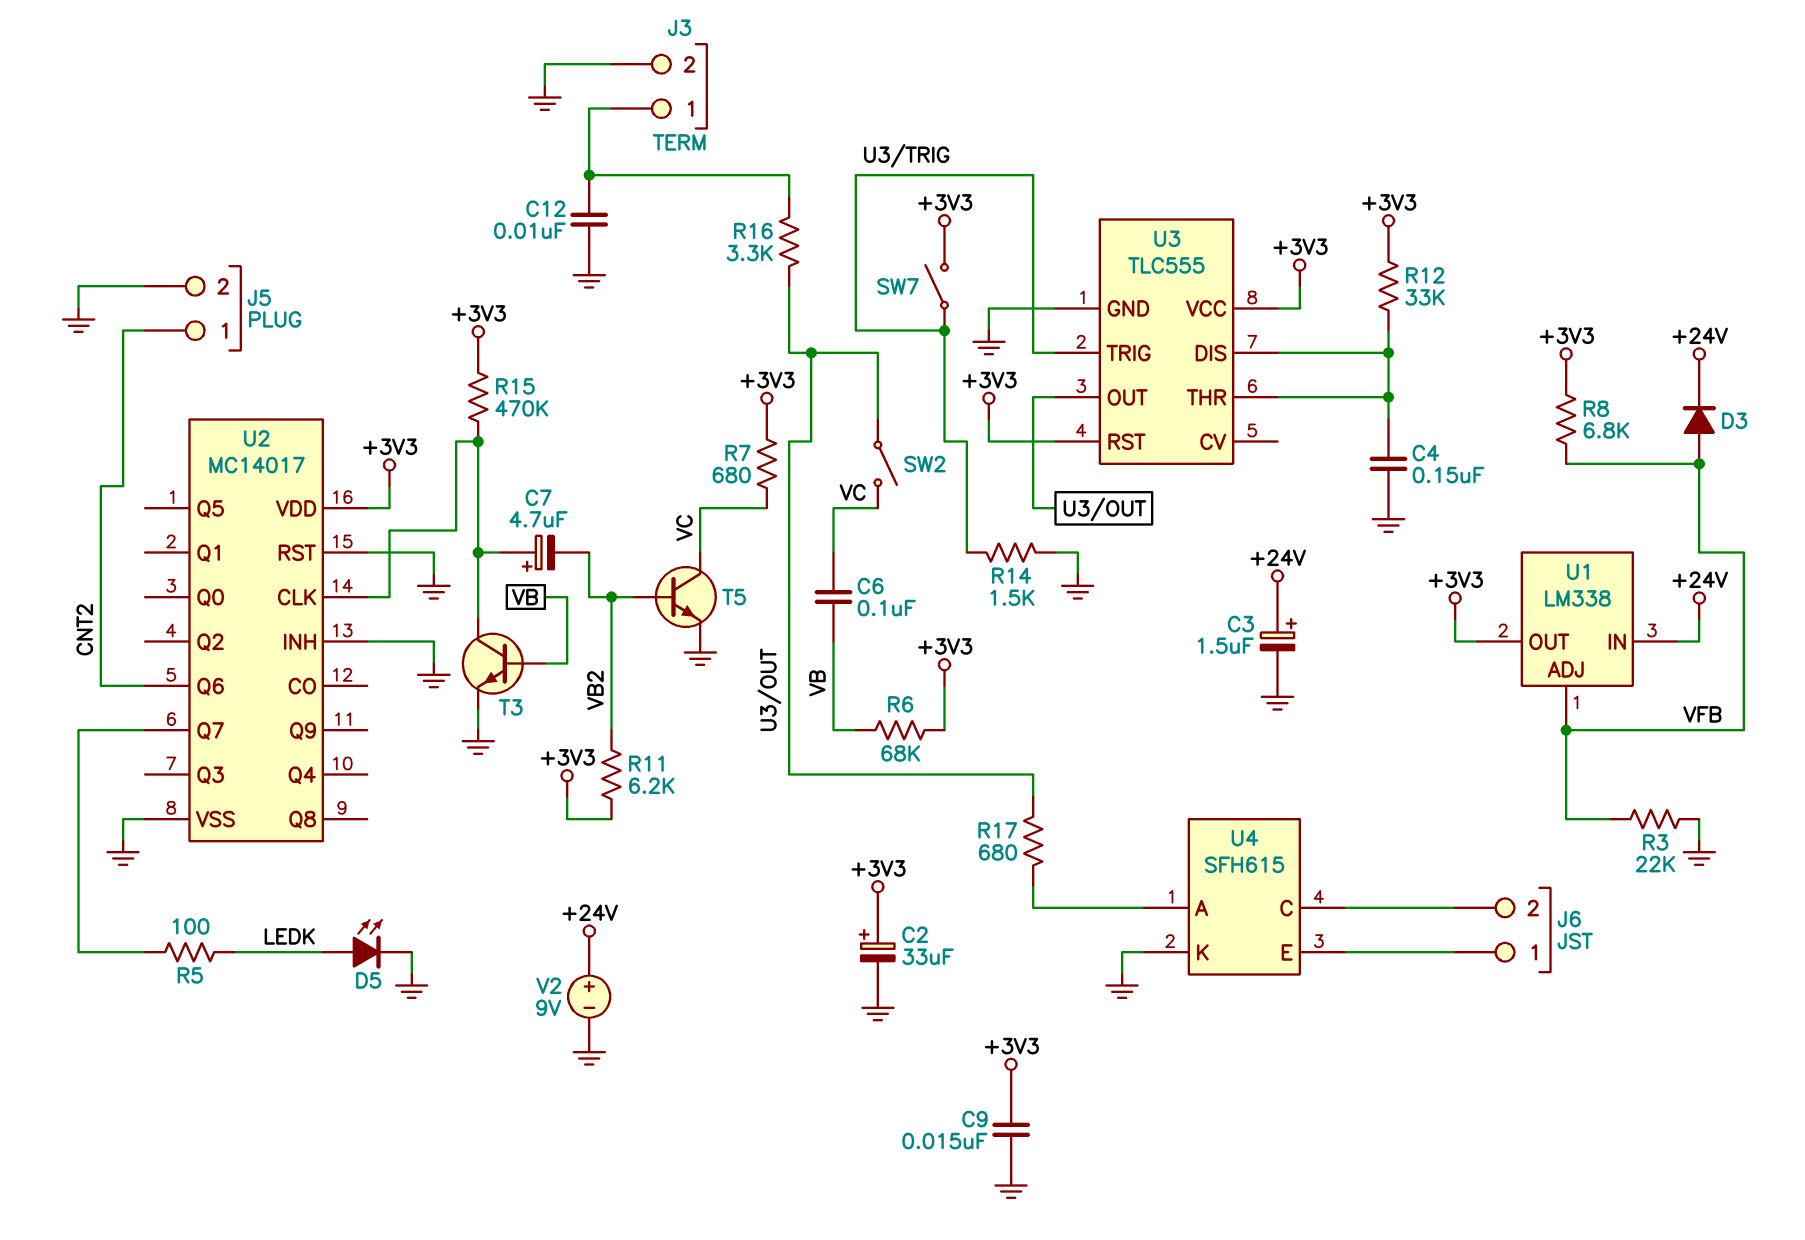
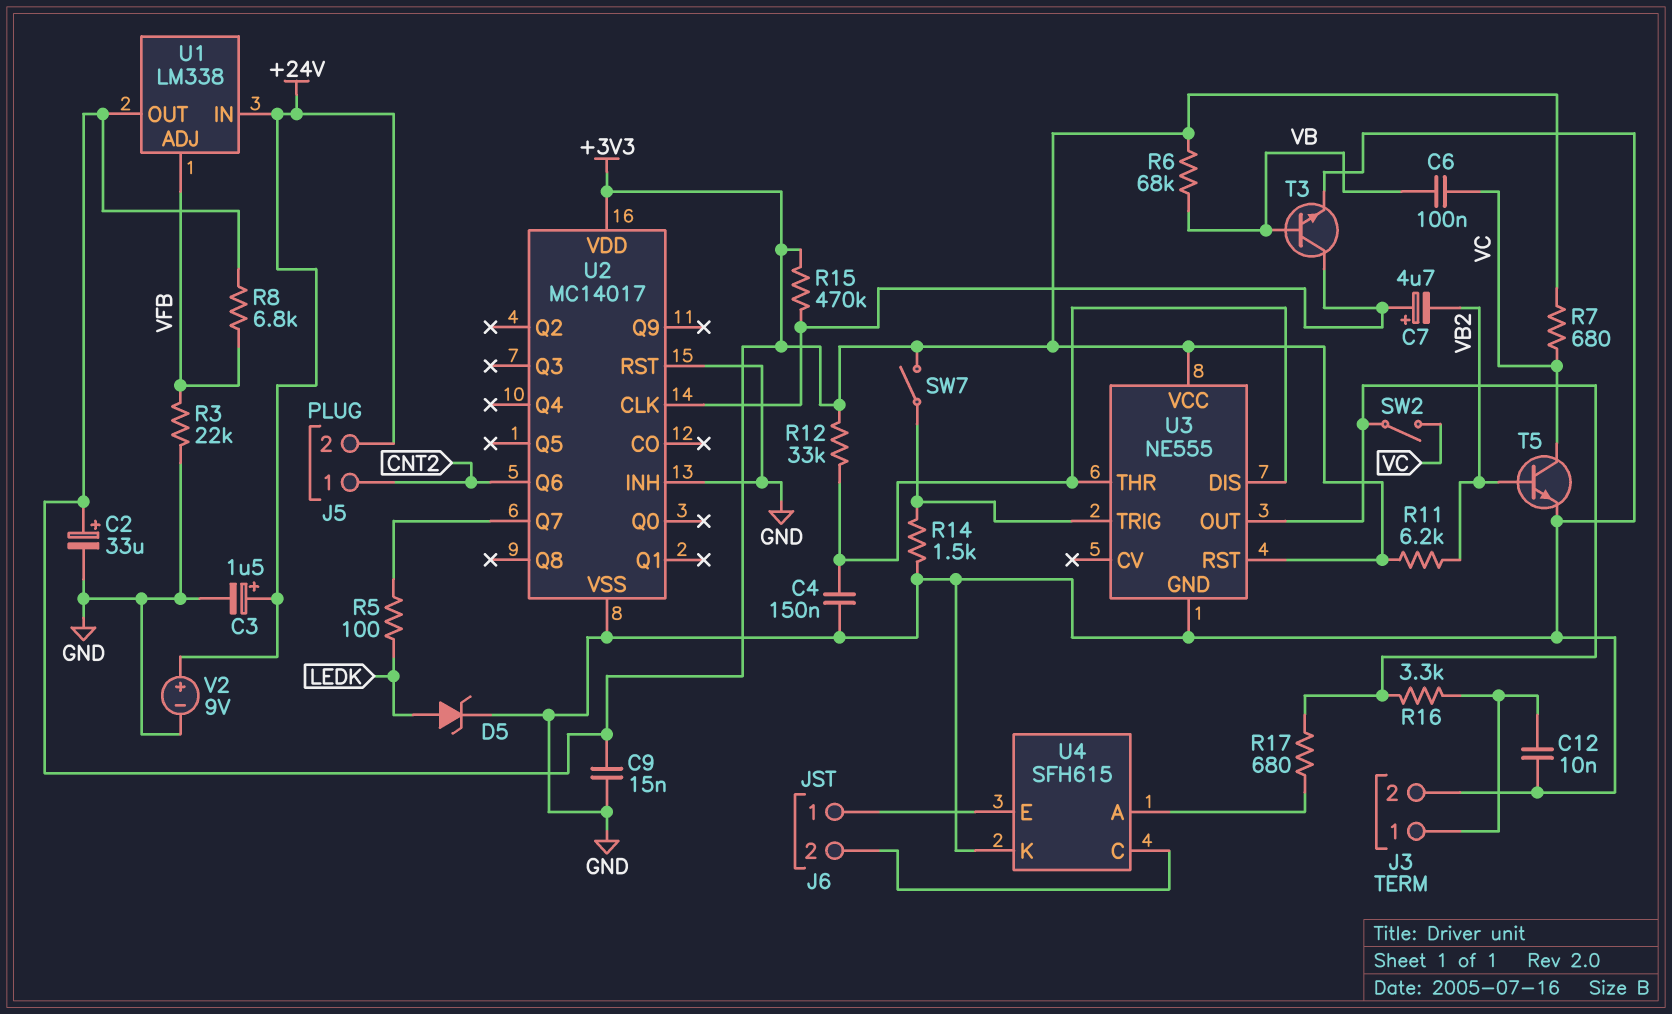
D3: diode (A VFB, K +24V) -> none
D5: LED (A LEDK, K GND) -> zener (A LEDK, K GND)
J5 pin 2: GND -> +24V
U3: TLC555 -> NE555

